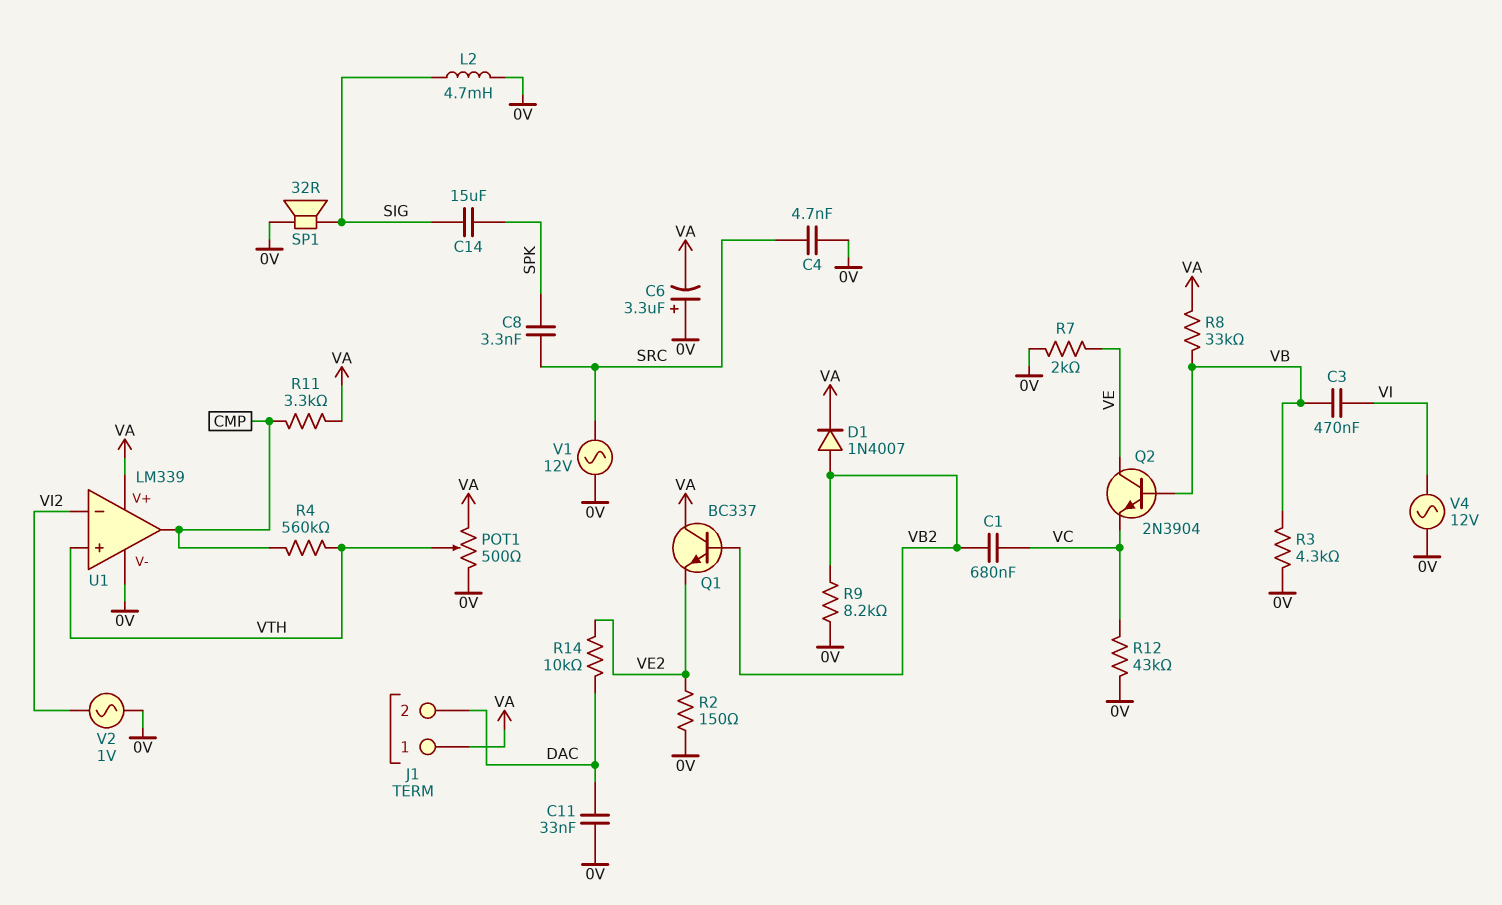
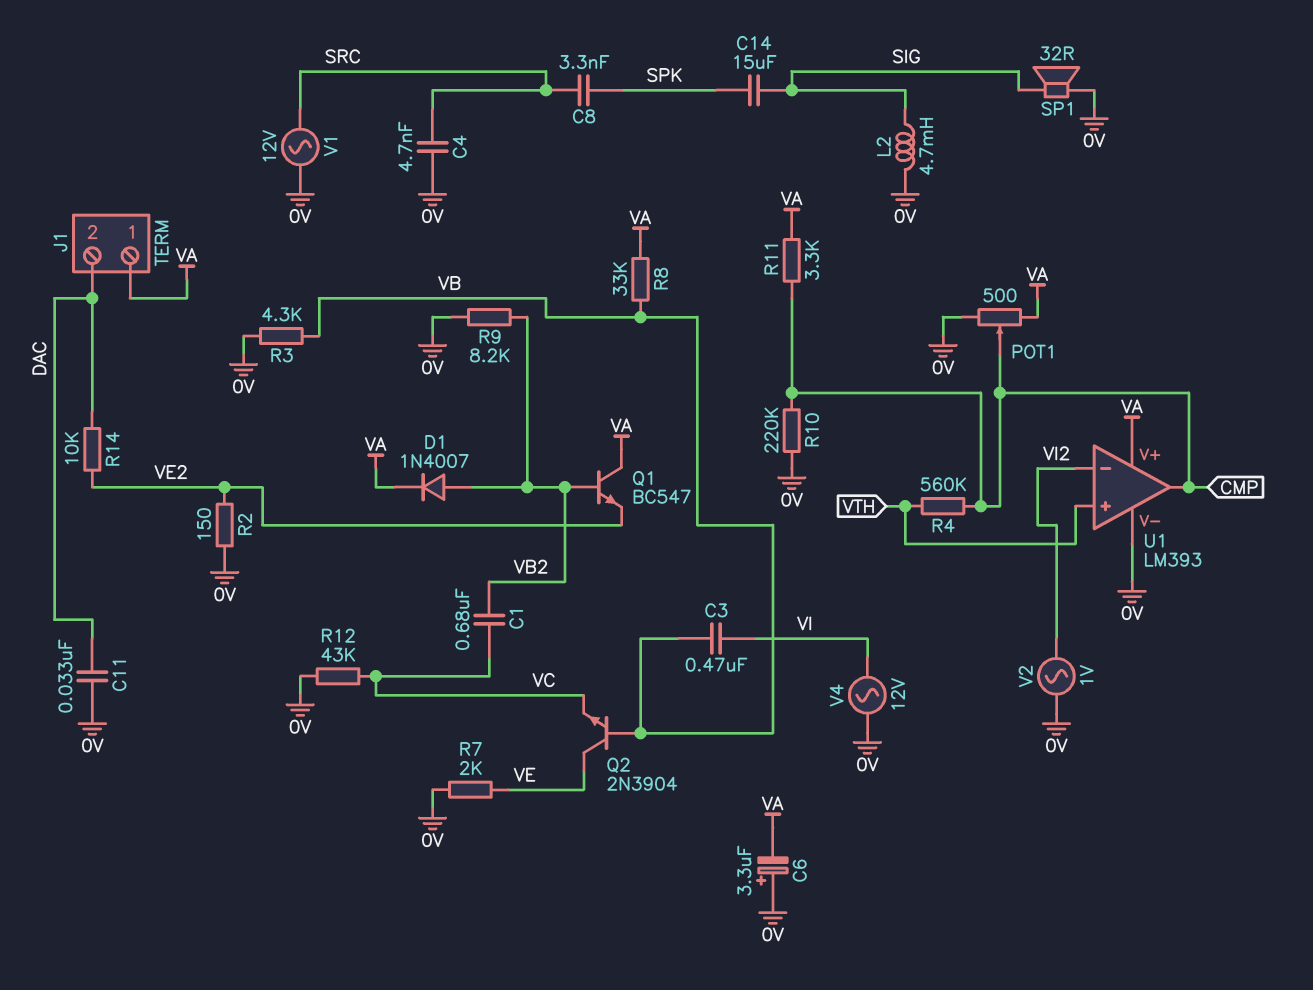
POT1: 500 (0V, VA, wiper VTH) -> 500 (0V, VA, wiper CMP)
Q1: NPN BC337 (B VB2, C VA, E VE2) -> NPN BC547 (B VB2, C VA, E VE2)
R10: none -> 220k (0V, CMP)
U1: LM339 -> LM393

